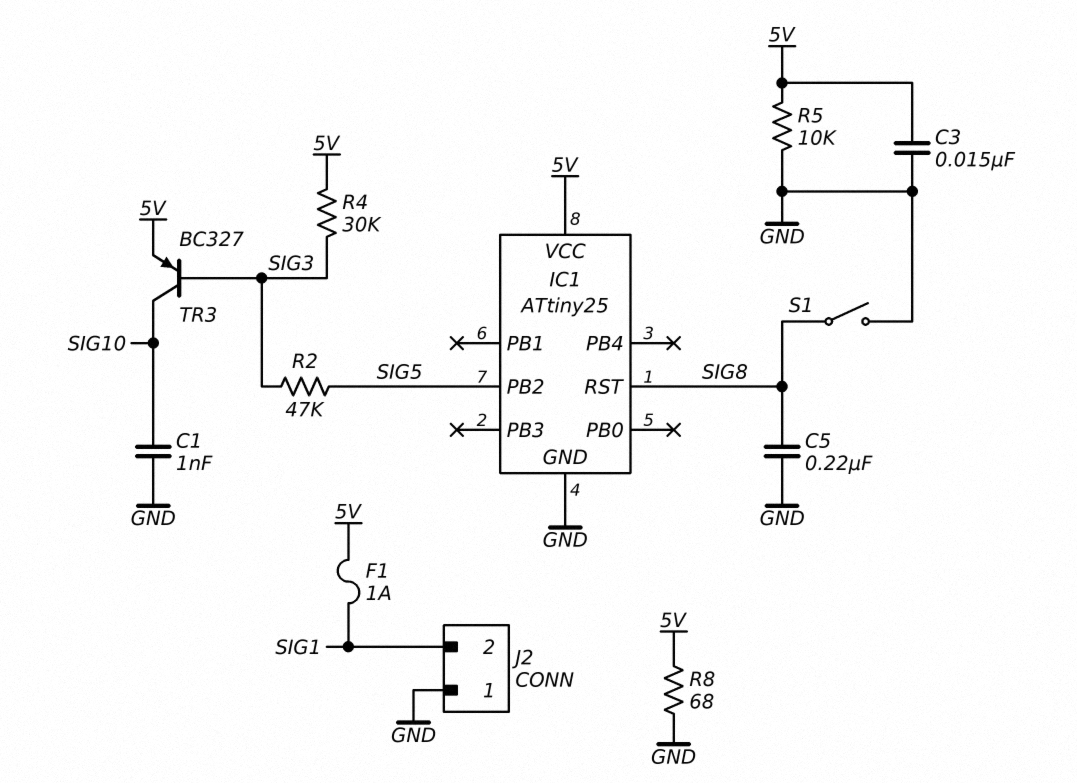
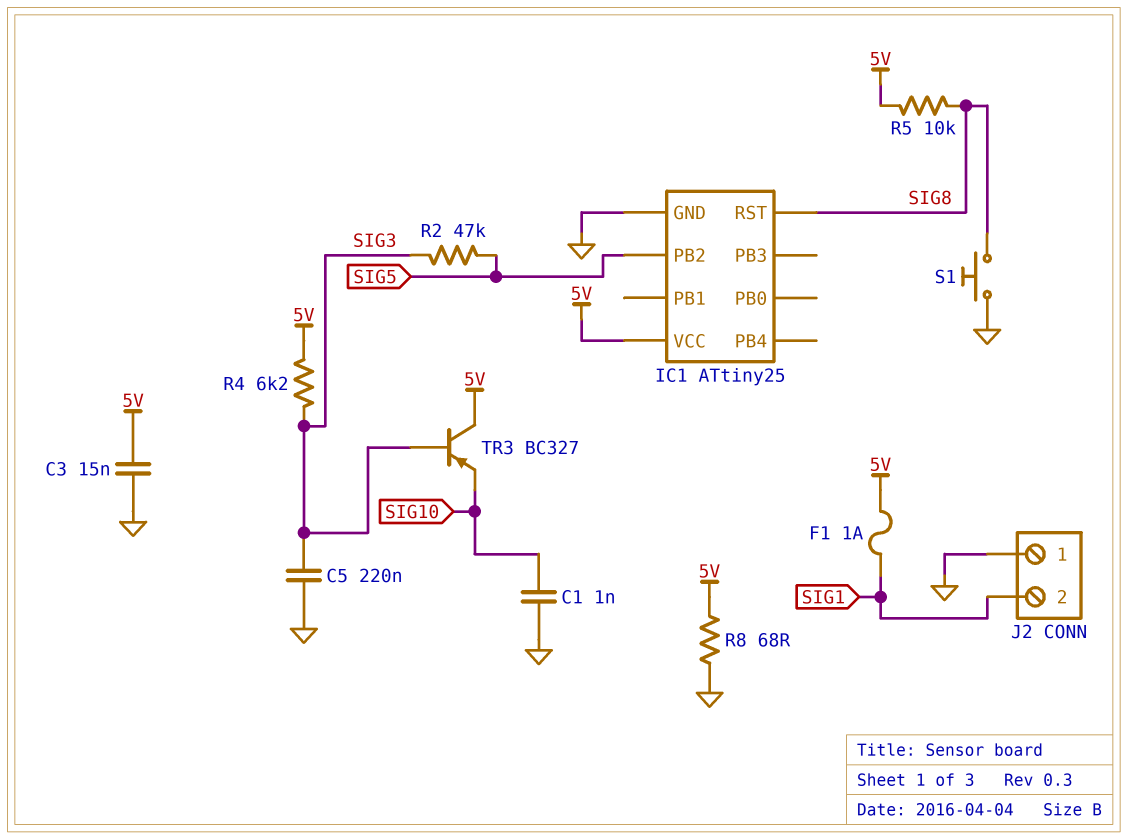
C5: 220nF (GND, SIG8) -> 220nF (GND, SIG3)
R4: 30k (5V, SIG3) -> 6.2k (5V, SIG3)
R5: 10k (5V, GND) -> 10k (5V, SIG8)
S1: switch (GND, SIG8) -> button (GND, SIG8)
TR3: PNP BC327 (B SIG3, C SIG10, E 5V) -> PNP BC327 (B SIG3, C 5V, E SIG10)

